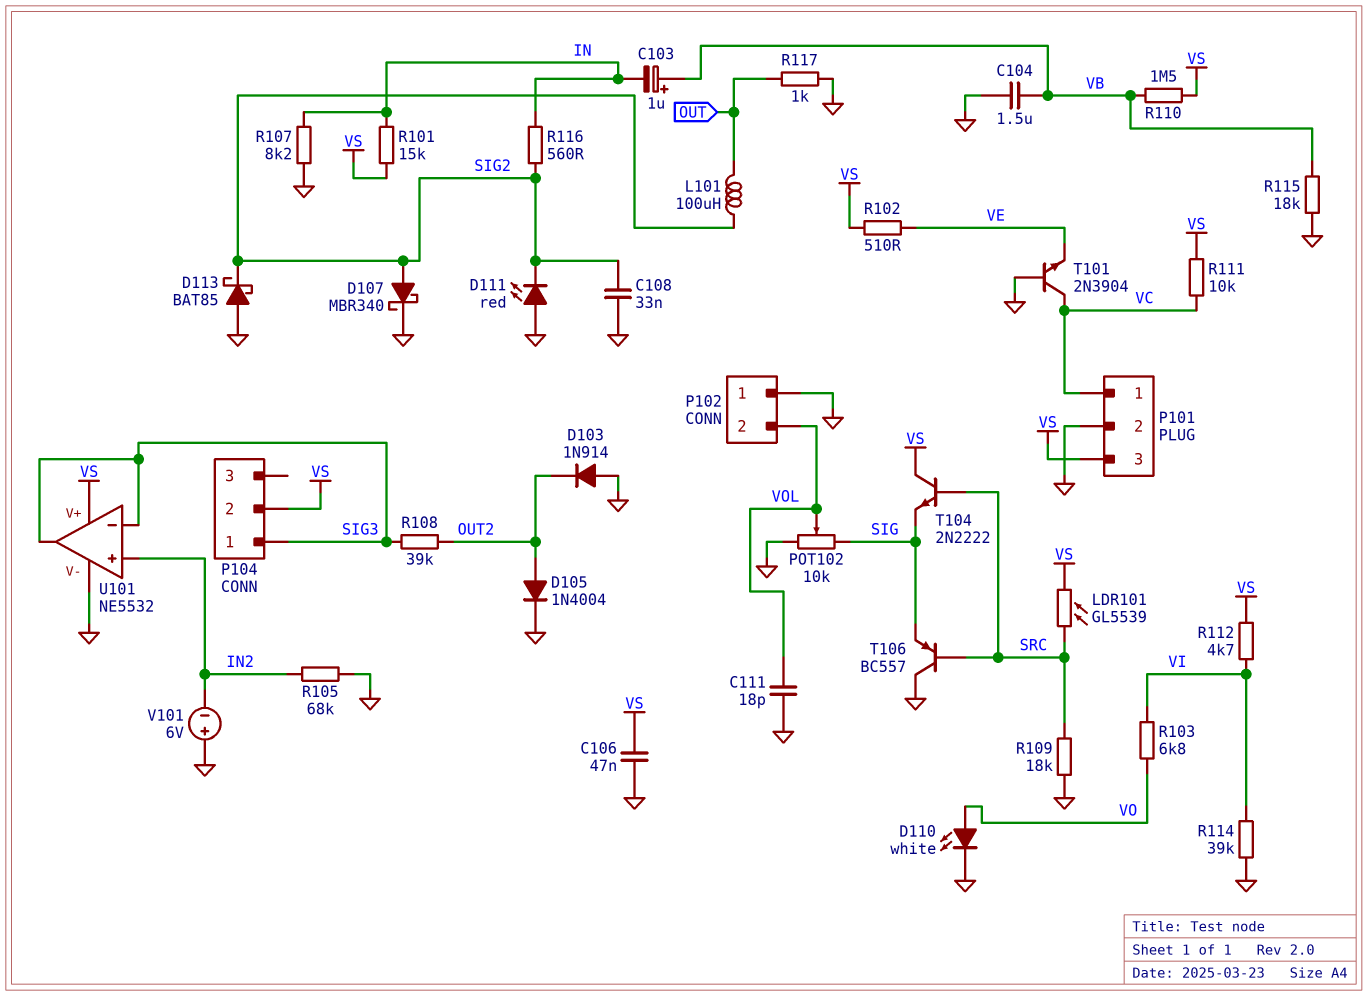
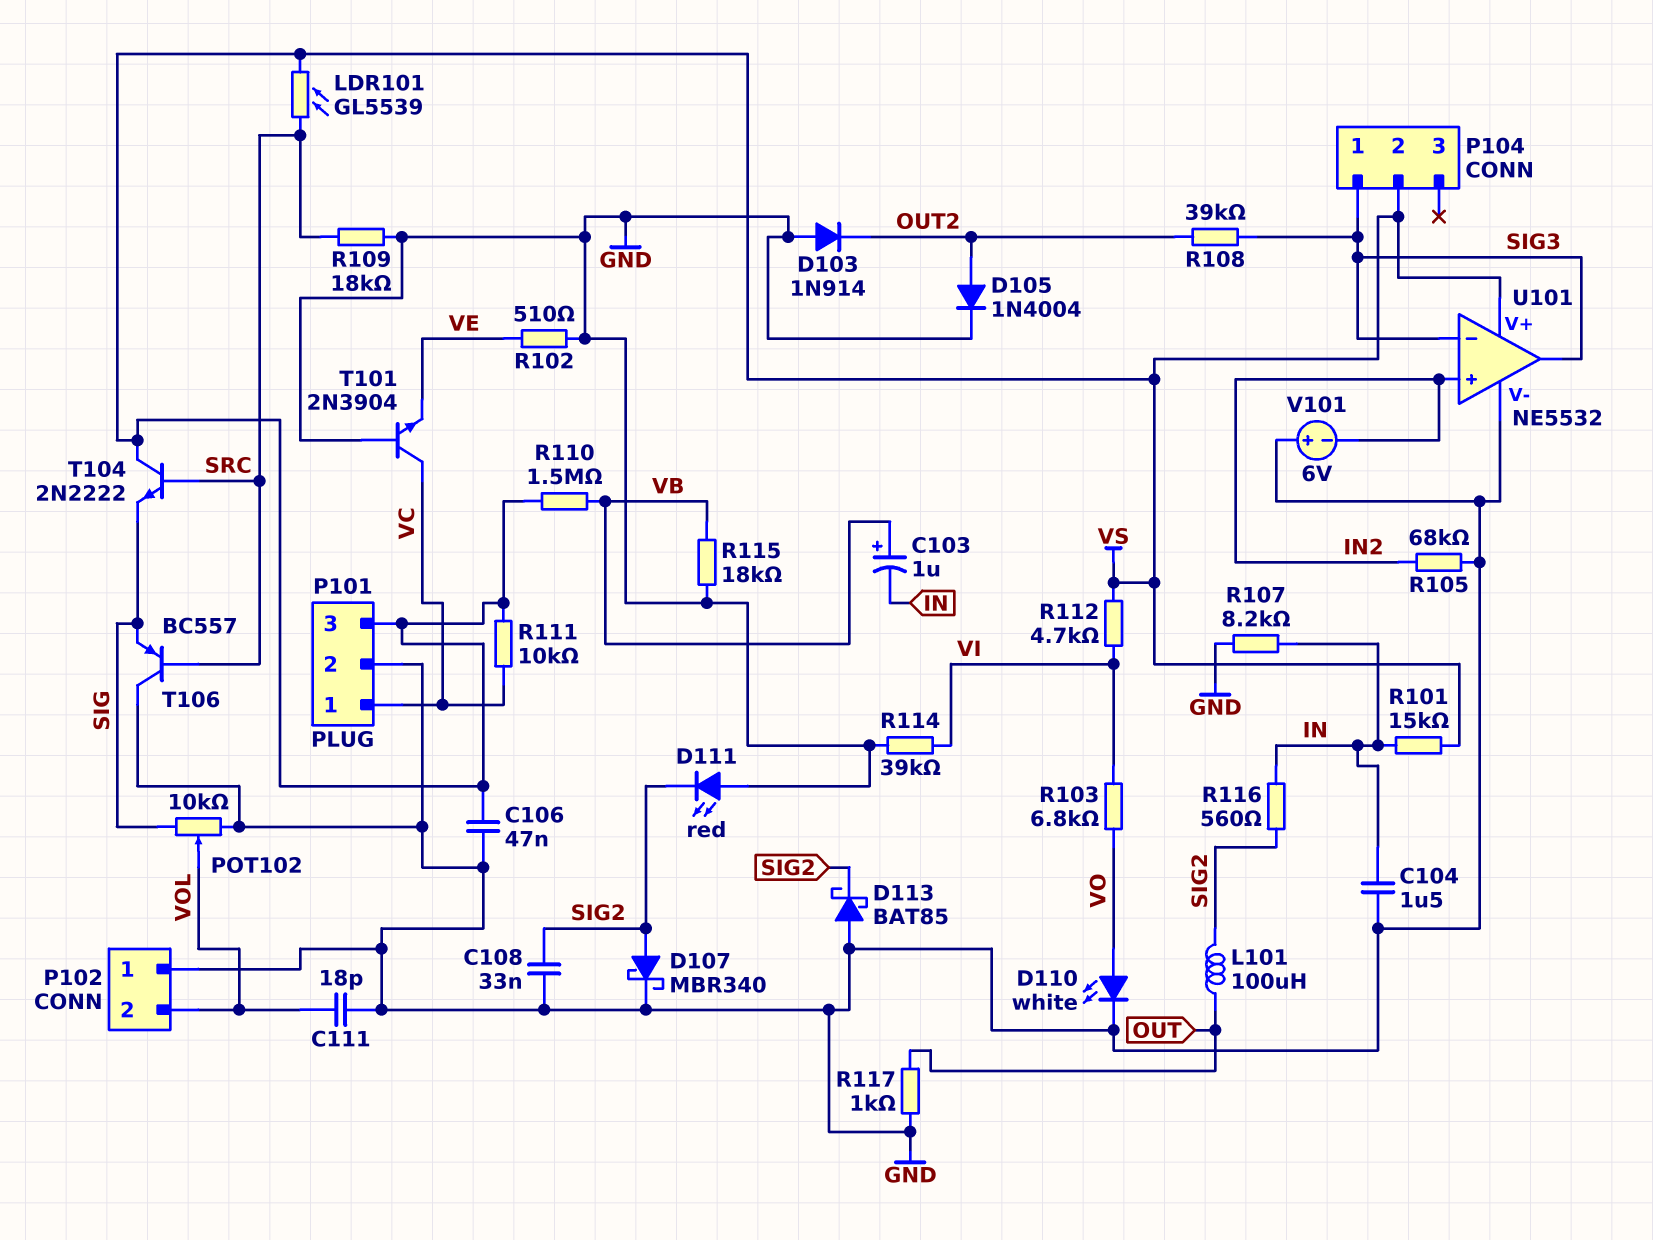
C104: 1.5uF (GND, VB) -> 1.5uF (GND, IN)
R102: 510 (VE, VS) -> 510 (GND, VE)

